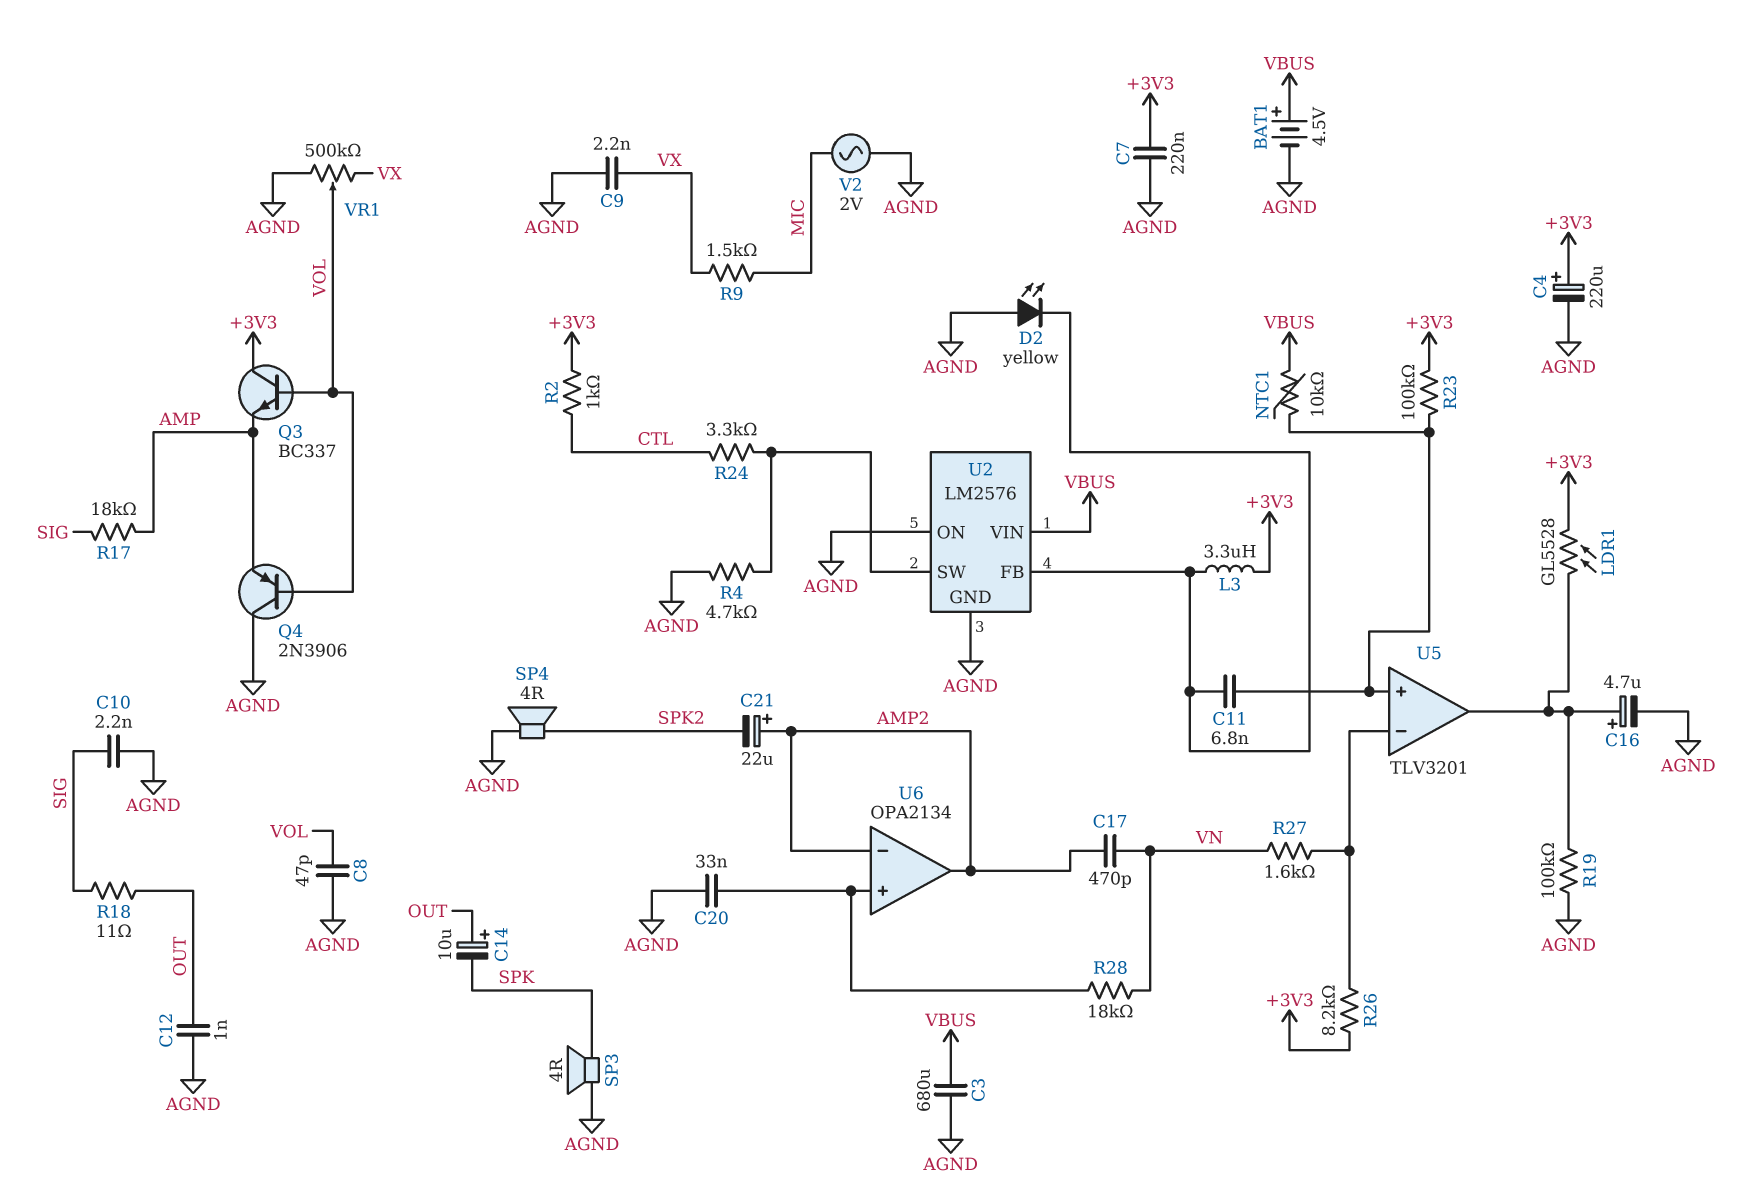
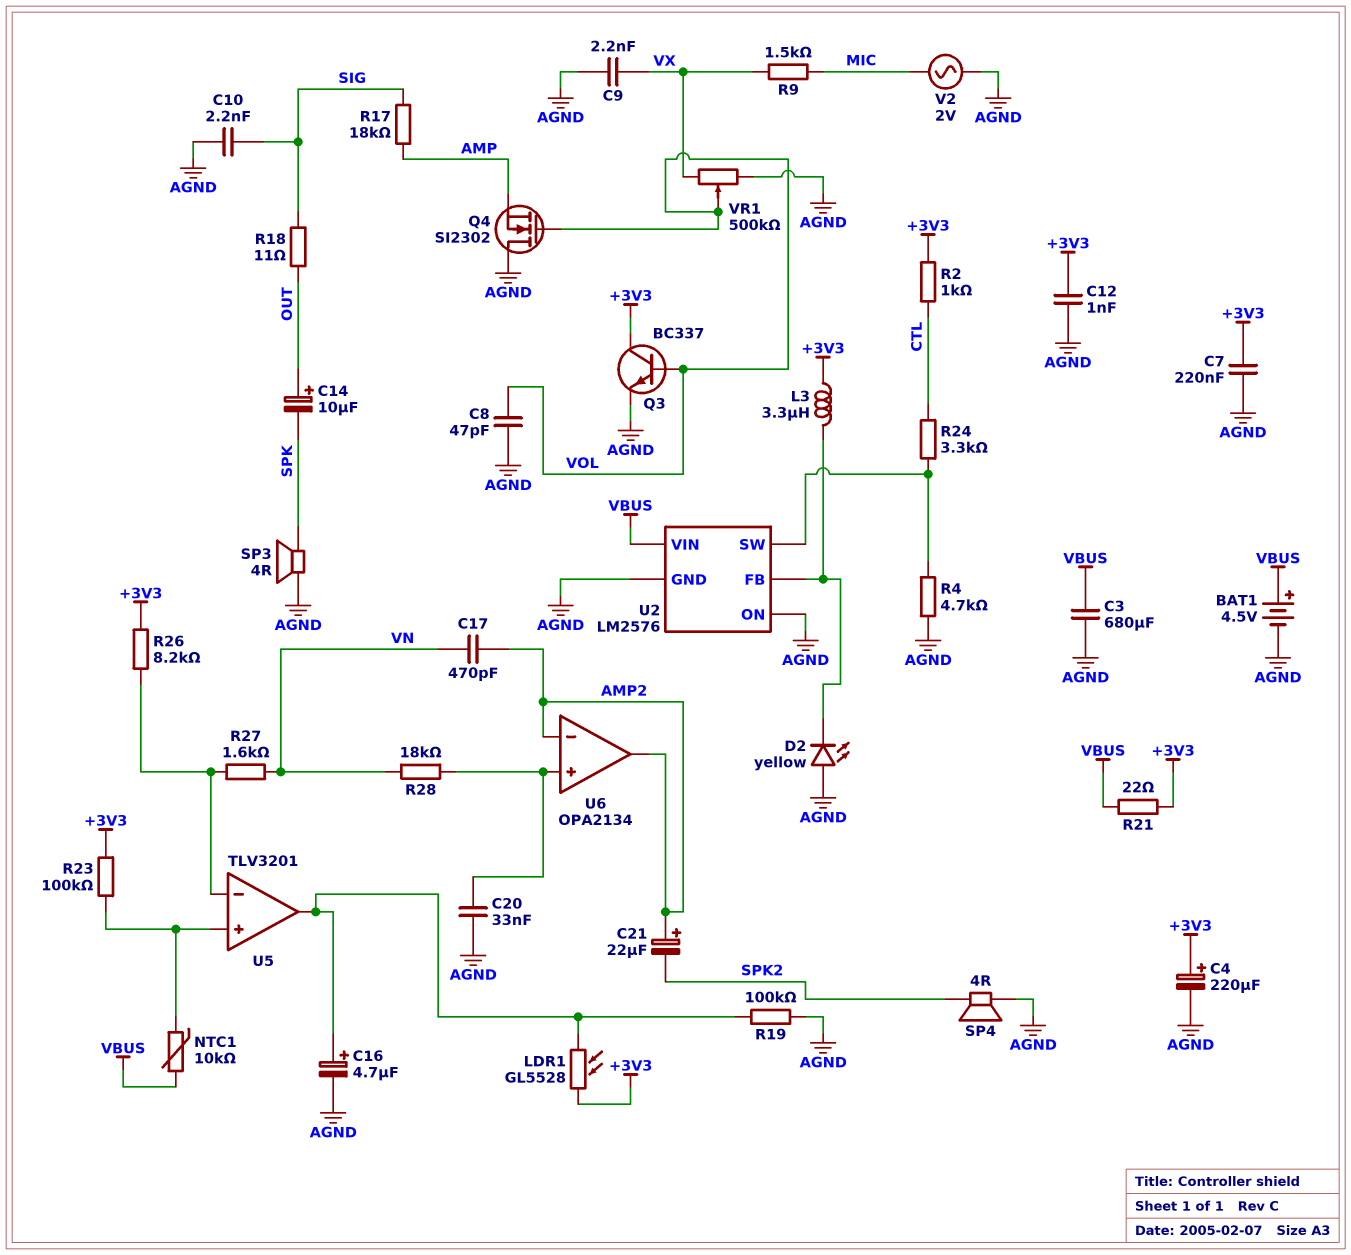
C11: 6.8nF (U2/FB, U5/in+) -> none
C12: 1nF (AGND, OUT) -> 1nF (+3V3, AGND)
Q3: NPN BC337 (B VOL, C +3V3, E AMP) -> NPN BC337 (B VOL, C +3V3, E AGND)
Q4: PNP 2N3906 (B VOL, C AGND, E AMP) -> NMOS SI2302 (G VOL, D AGND, S AMP)
R21: none -> 22 (+3V3, VBUS)

